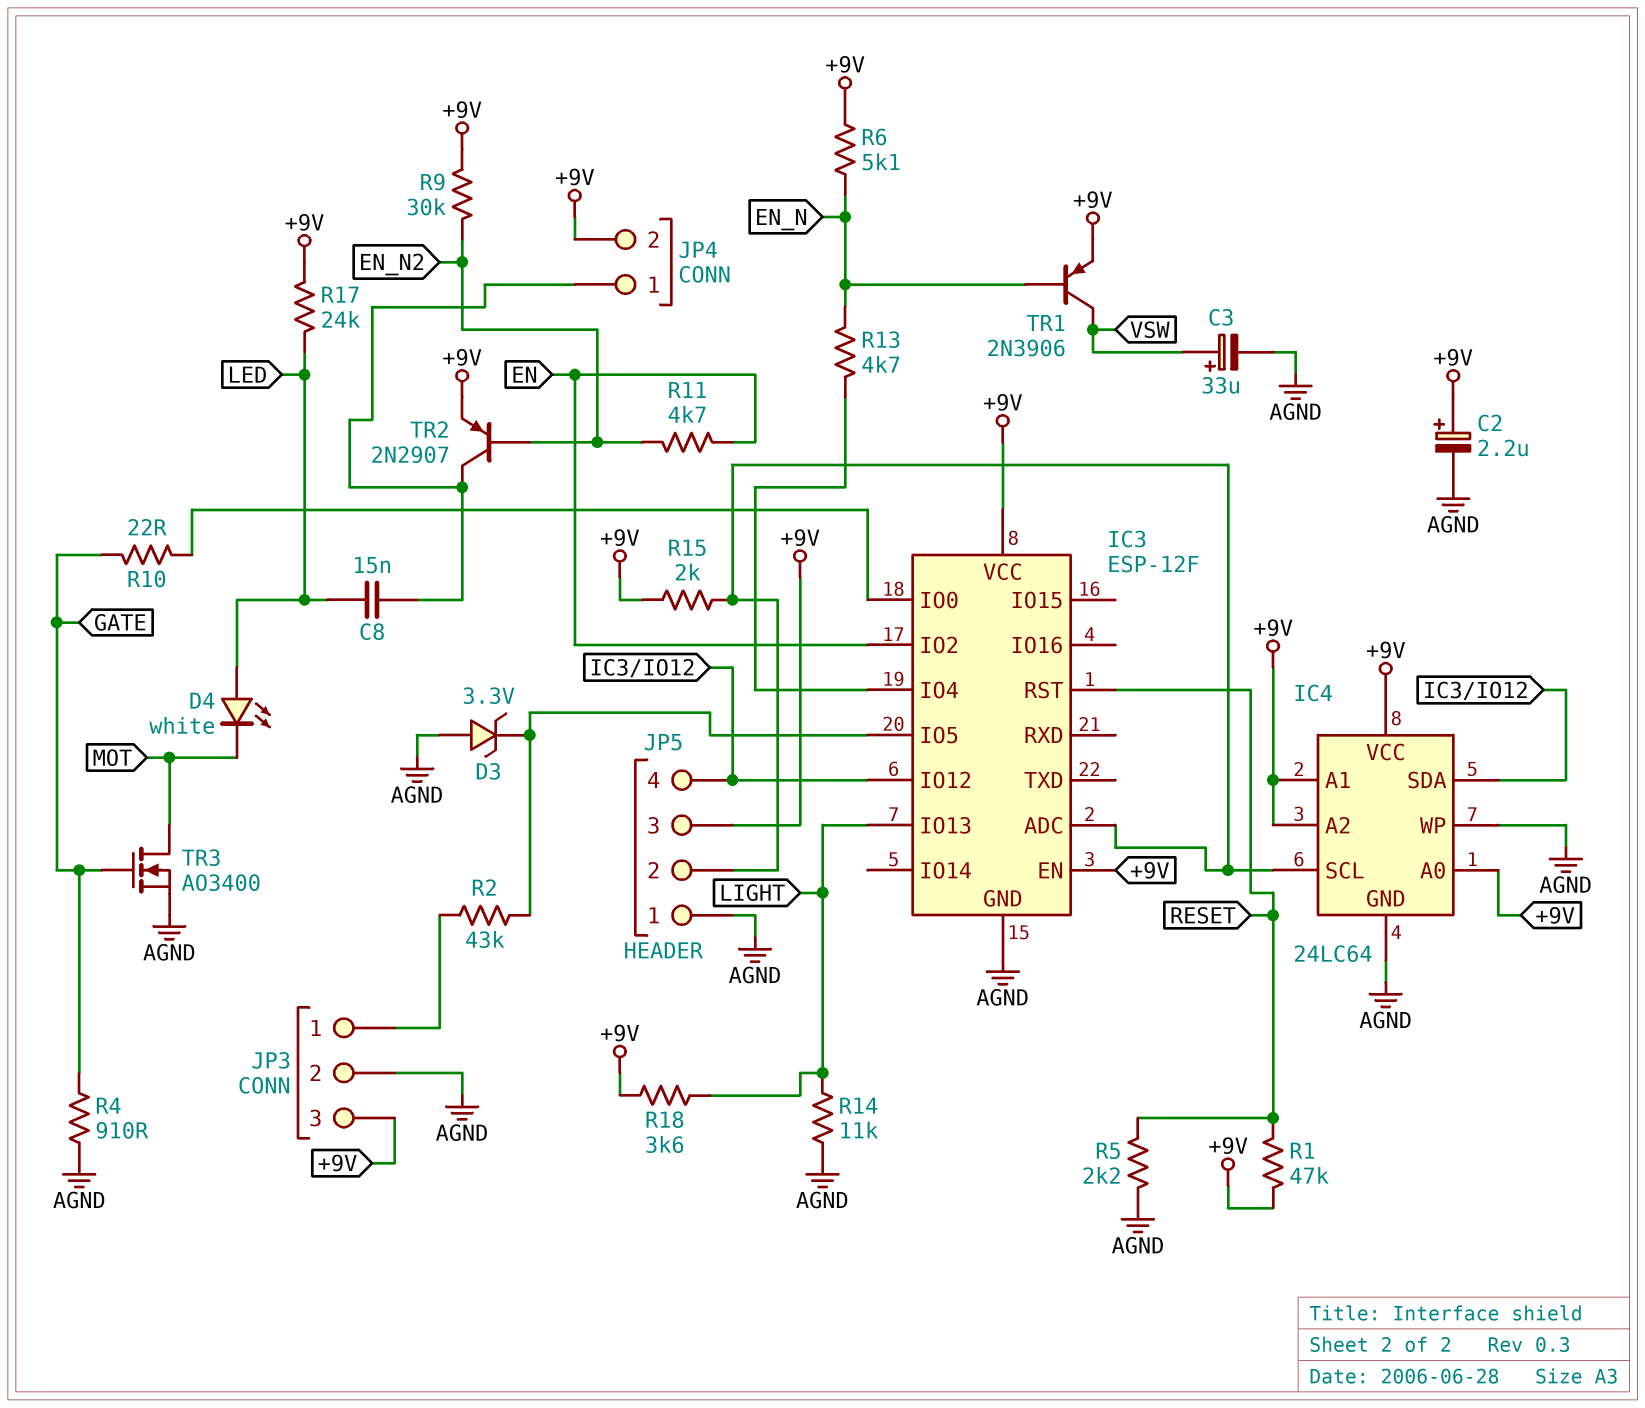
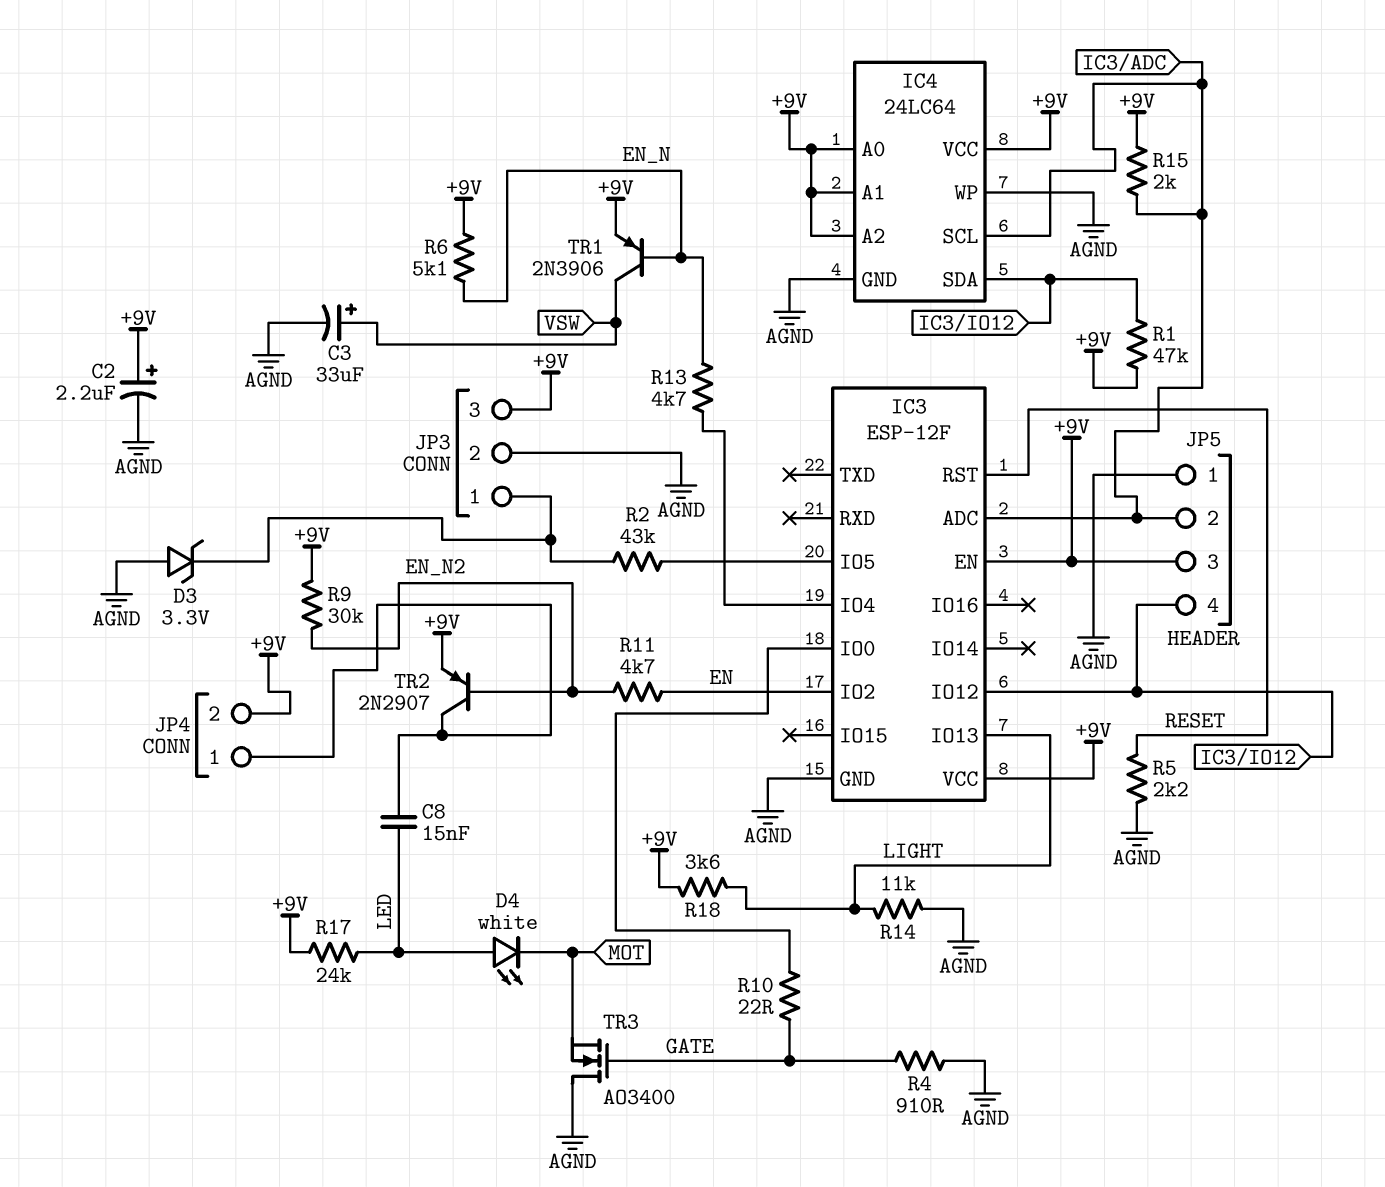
D3: zener 3.3V (A AGND, K IC3/IO5) -> zener 3.3V (A AGND, K JP3/1)
R1: 47k (+9V, RESET) -> 47k (+9V, IC3/IO12)
TR3: NMOS AO3400 (G GATE, D MOT, S AGND) -> NMOS AO3400 (G GATE, D AGND, S MOT)

